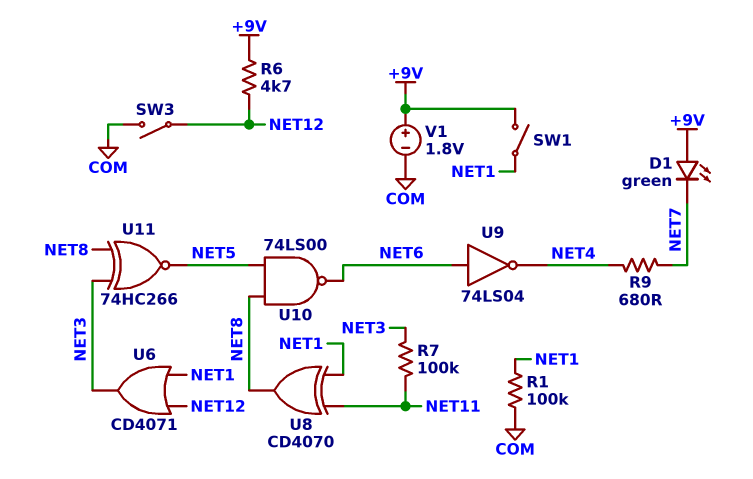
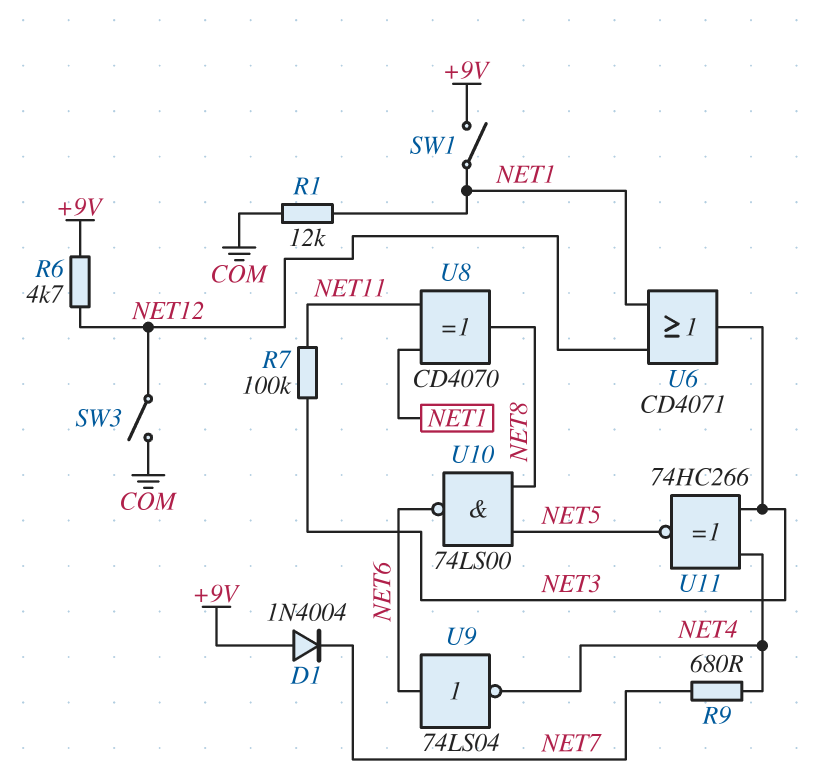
D1: LED green (A +9V, K NET7) -> diode 1N4004 (A +9V, K NET7)
R1: 100k (COM, NET1) -> 12k (COM, NET1)
U11: XNOR 74HC266 (in NET3, in NET8, out NET5) -> XNOR 74HC266 (in NET3, in NET4, out NET5)
V1: 1.8V (plus +9V, minus COM) -> none

